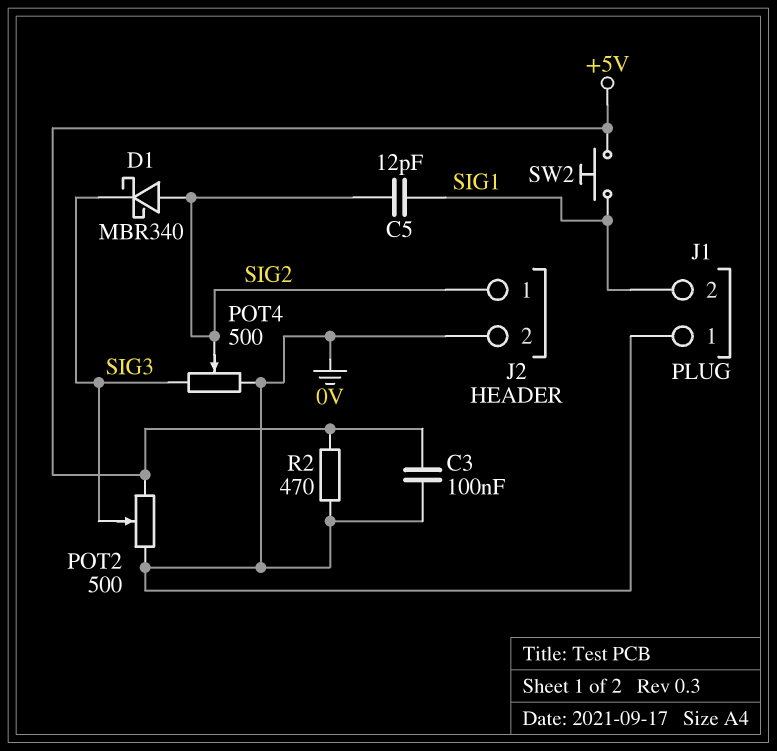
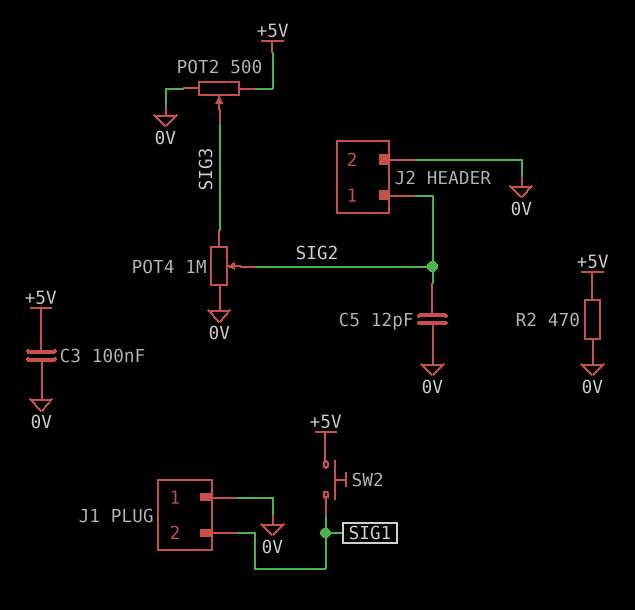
C5: 12pF (SIG1, SIG2) -> 12pF (0V, SIG2)
D1: schottky MBR340 (A SIG2, K SIG3) -> none
POT4: 500 (0V, SIG3, wiper SIG2) -> 1M (0V, SIG3, wiper SIG2)

